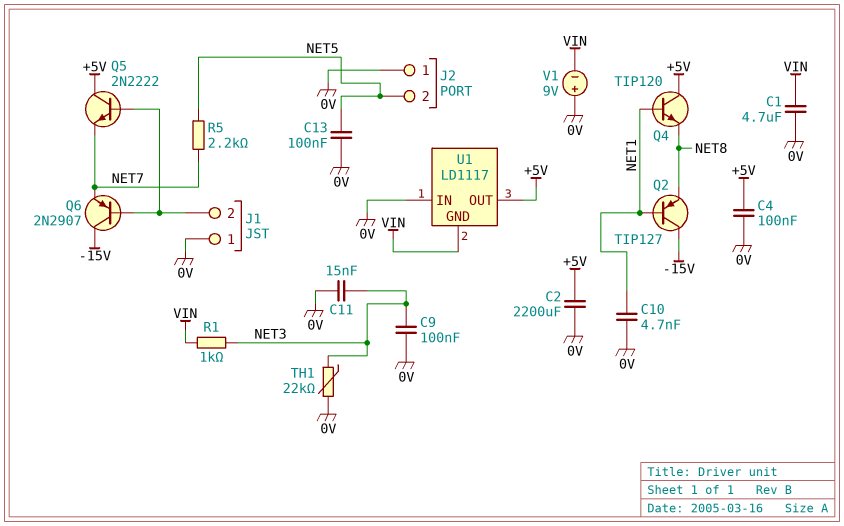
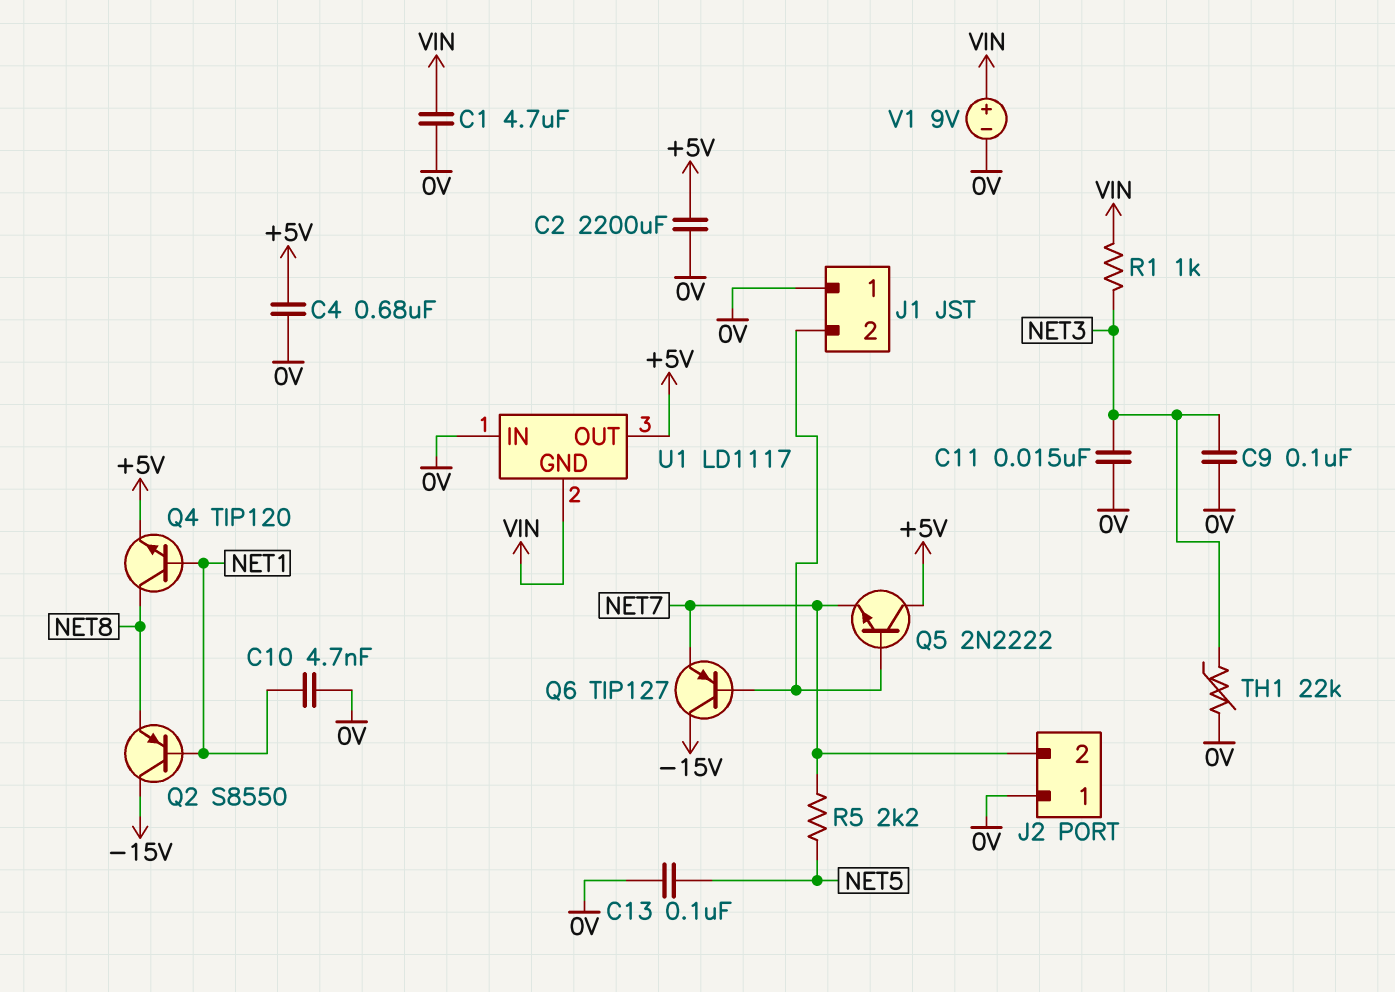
C4: 100nF (+5V, 0V) -> 680nF (+5V, 0V)
J2 pin 2: NET5 -> NET7
Q2: PNP TIP127 (B NET1, C -15V, E NET8) -> PNP S8550 (B NET1, C -15V, E NET8)
Q4: NPN TIP120 (B NET1, C +5V, E NET8) -> NPN TIP120 (B NET1, C NET8, E +5V)
Q6: PNP 2N2907 (B J1/2, C -15V, E NET7) -> PNP TIP127 (B J1/2, C -15V, E NET7)
V1: 9V (plus 0V, minus VIN) -> 9V (plus VIN, minus 0V)

